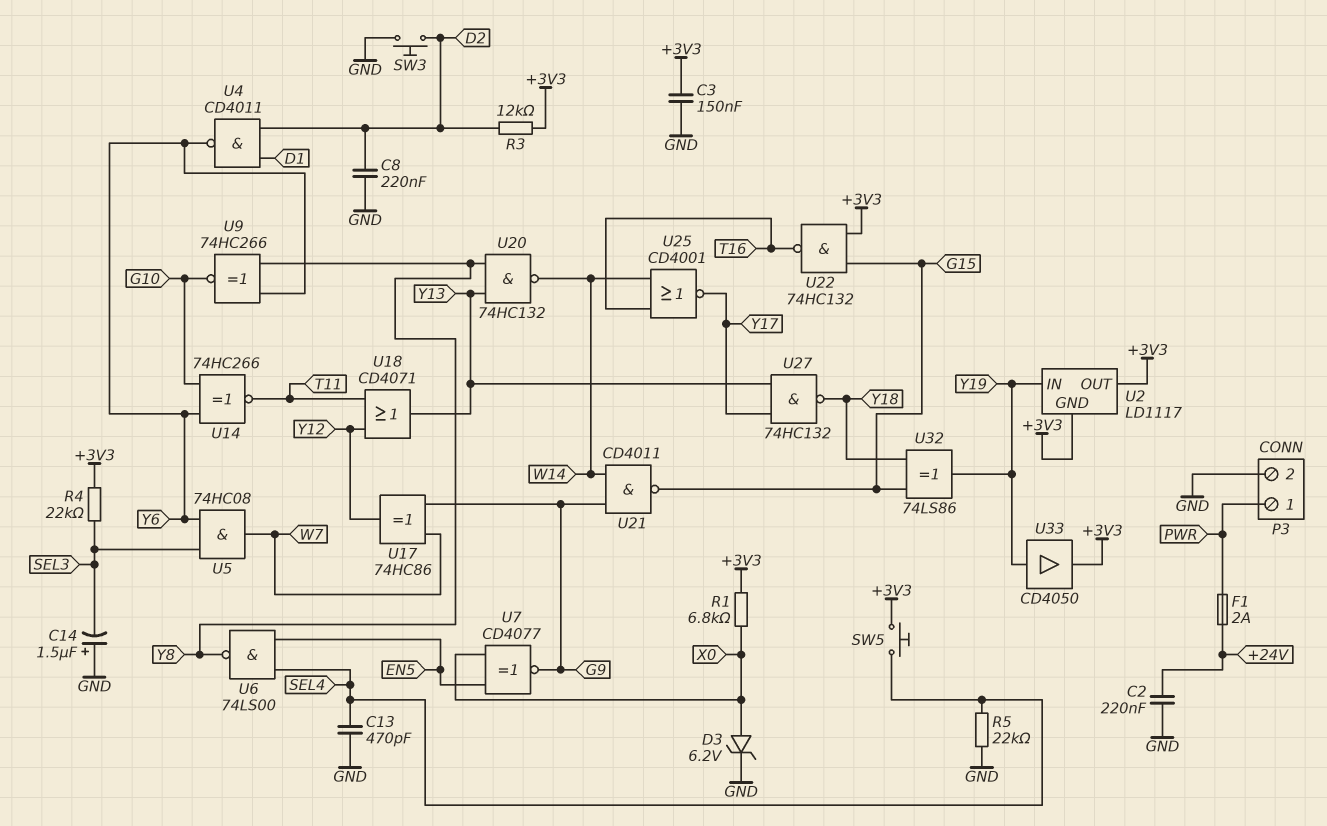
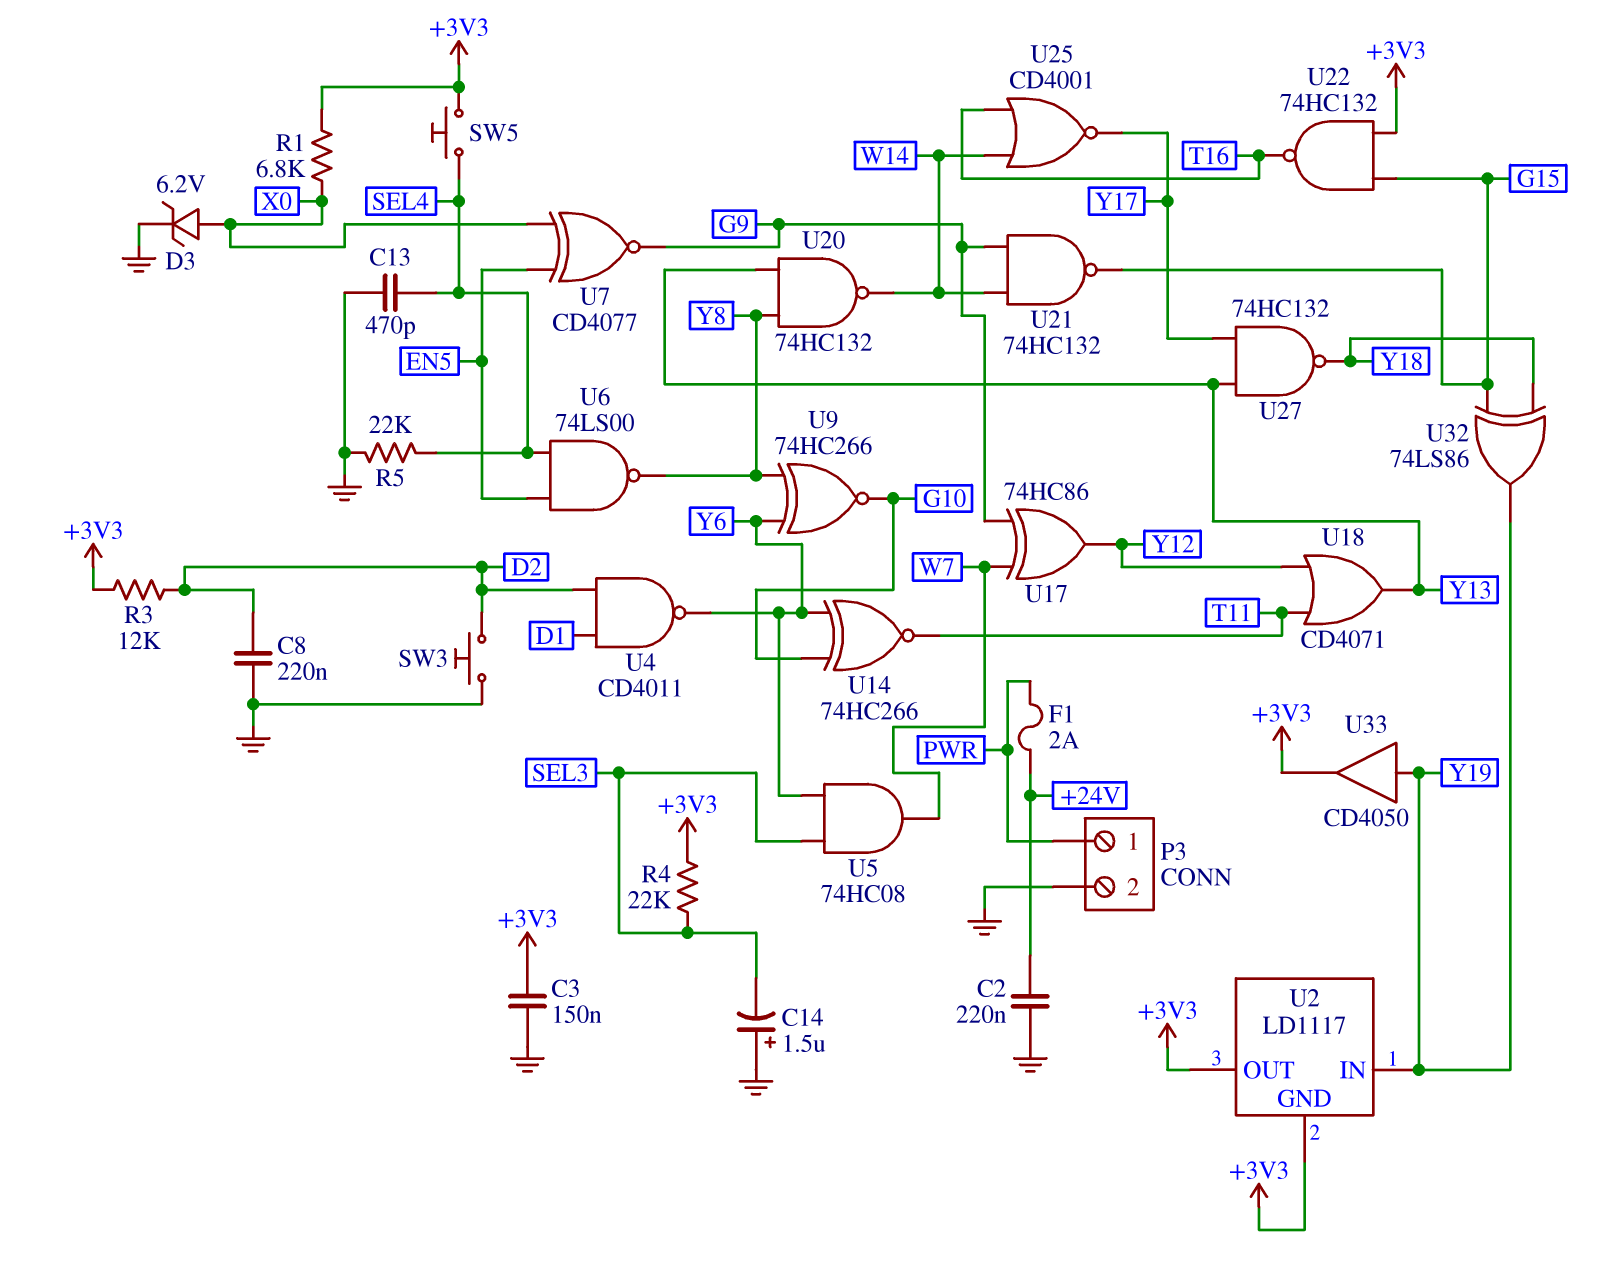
U21: NAND CD4011 (in G9, in W14, out G15) -> NAND 74HC132 (in G9, in W14, out G15)

